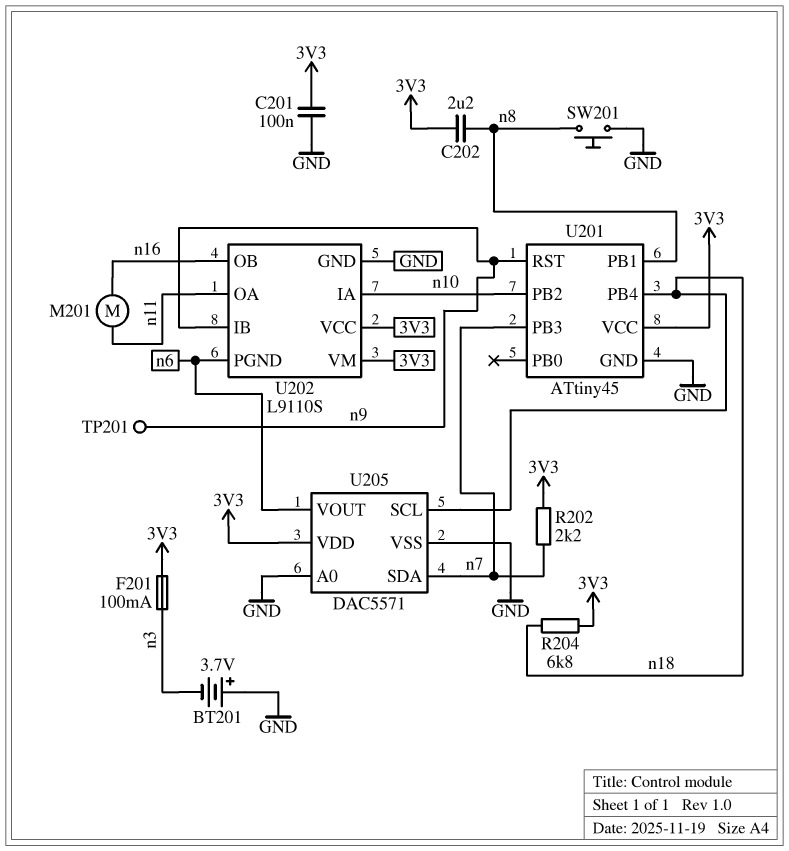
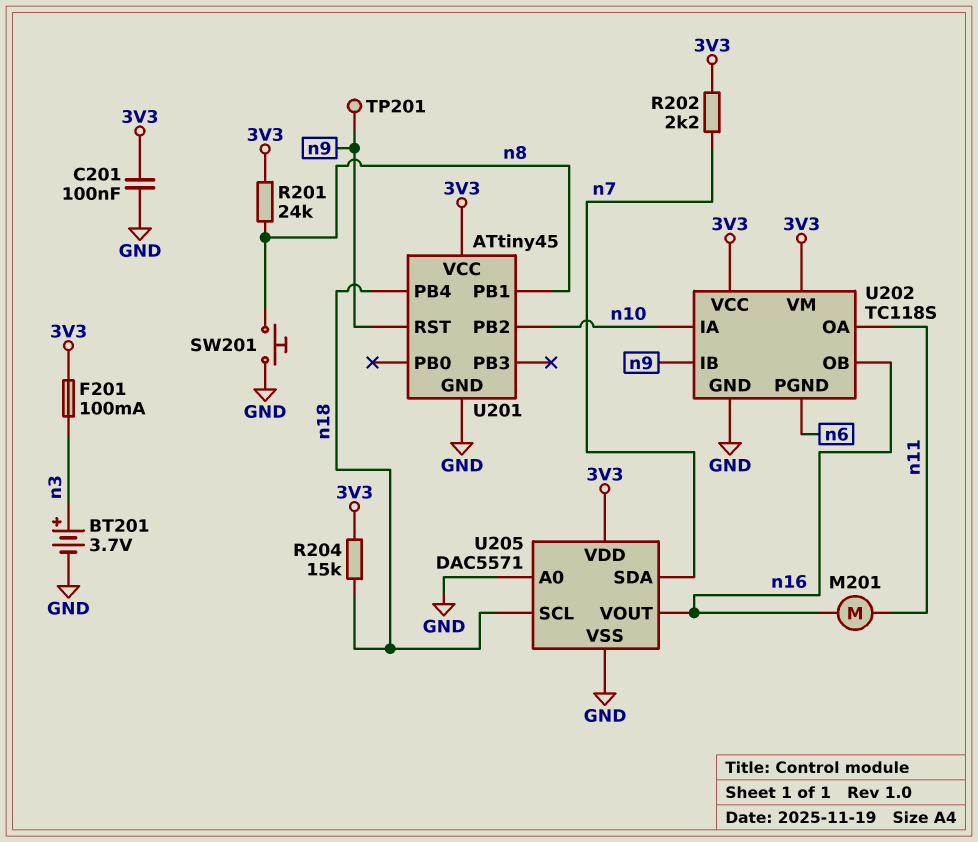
BT201: 3.7V (plus GND, minus n3) -> 3.7V (plus n3, minus GND)
C202: 2.2uF (3V3, n8) -> none
R201: none -> 24k (3V3, n8)
R204: 6.8k (3V3, n18) -> 15k (3V3, n18)
U201 pin PB3: n7 -> none
U202: L9110S -> TC118S
U205 pin VOUT: n6 -> n16

